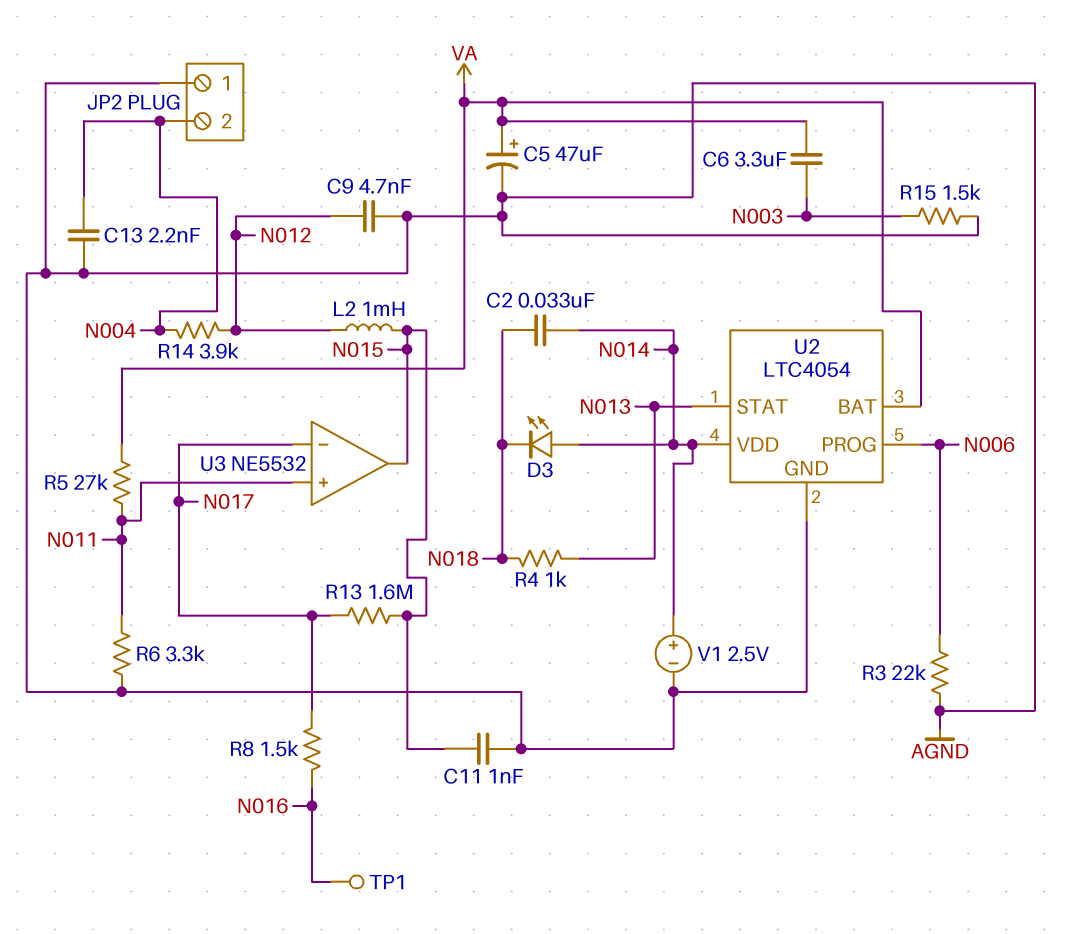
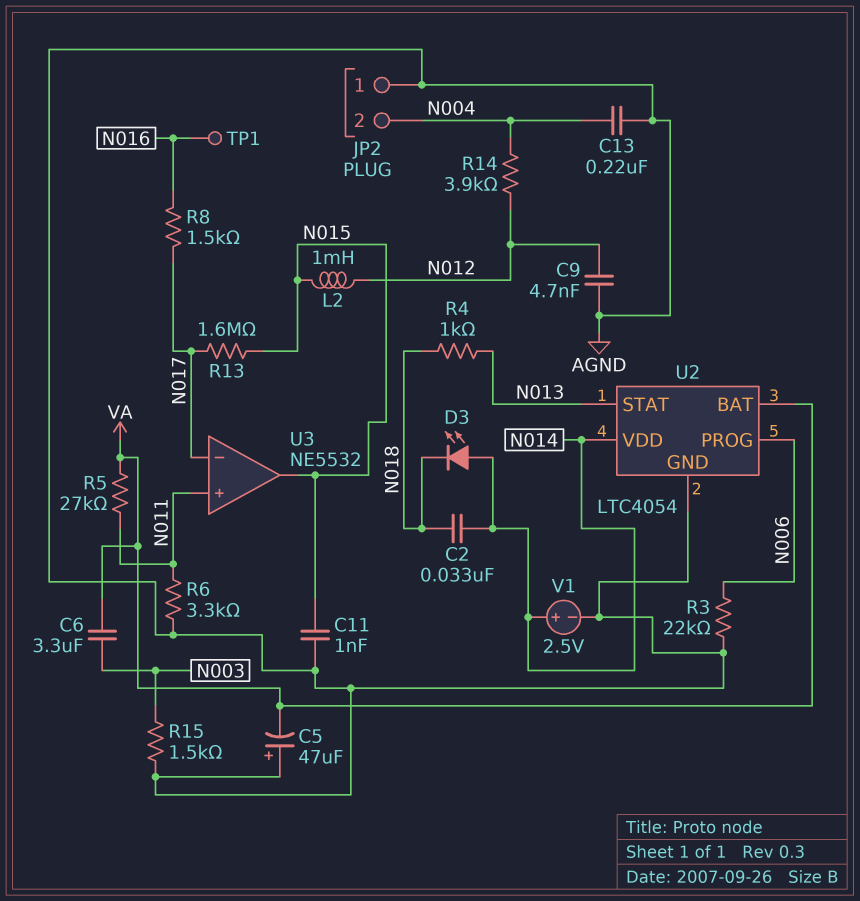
C5: 47uF (plus VA, minus AGND) -> 47uF (plus AGND, minus VA)
C13: 2.2nF (AGND, N004) -> 220nF (AGND, N004)

